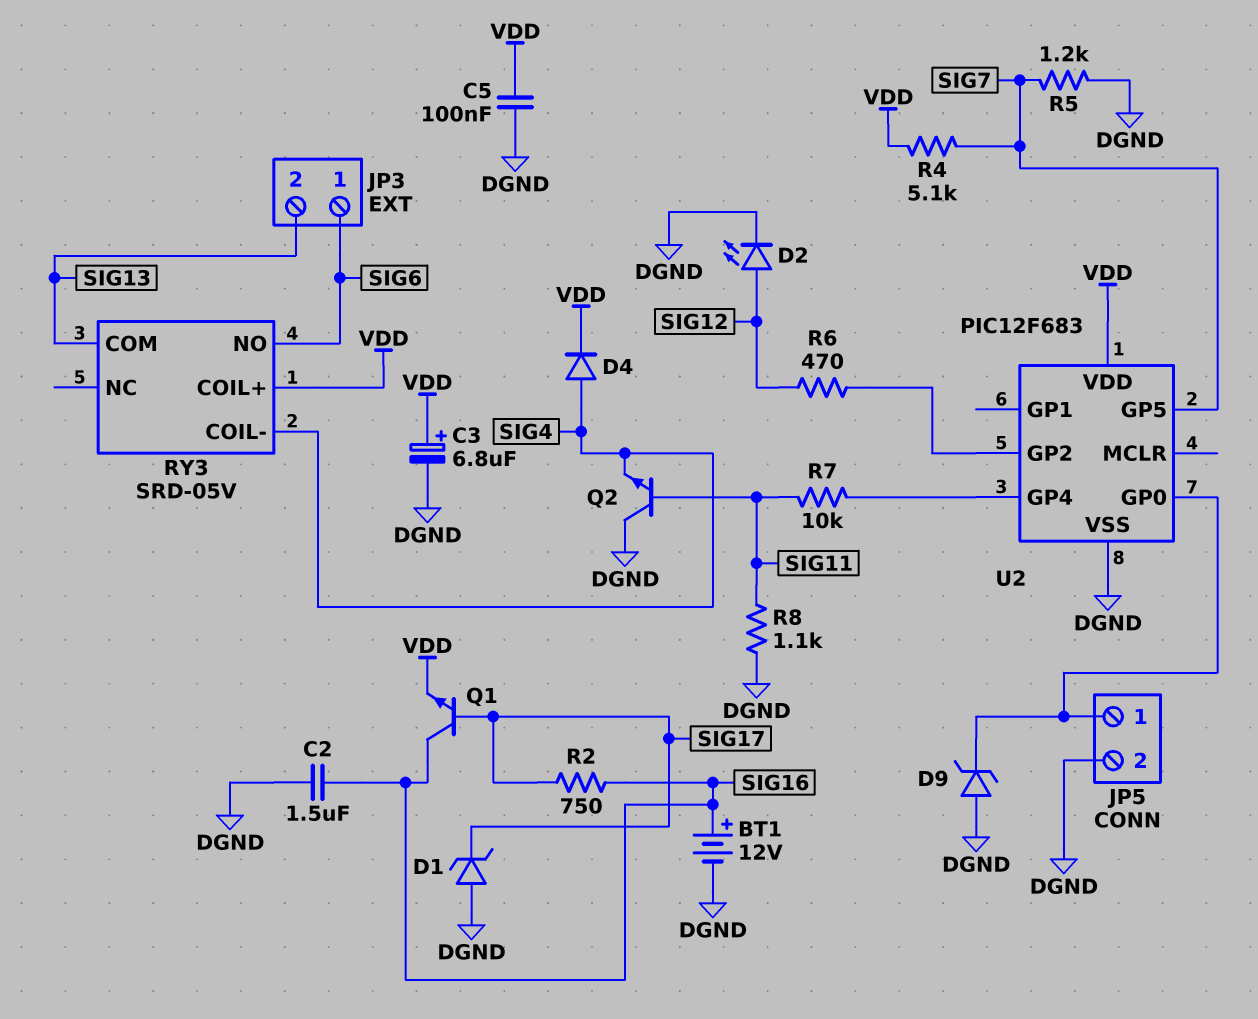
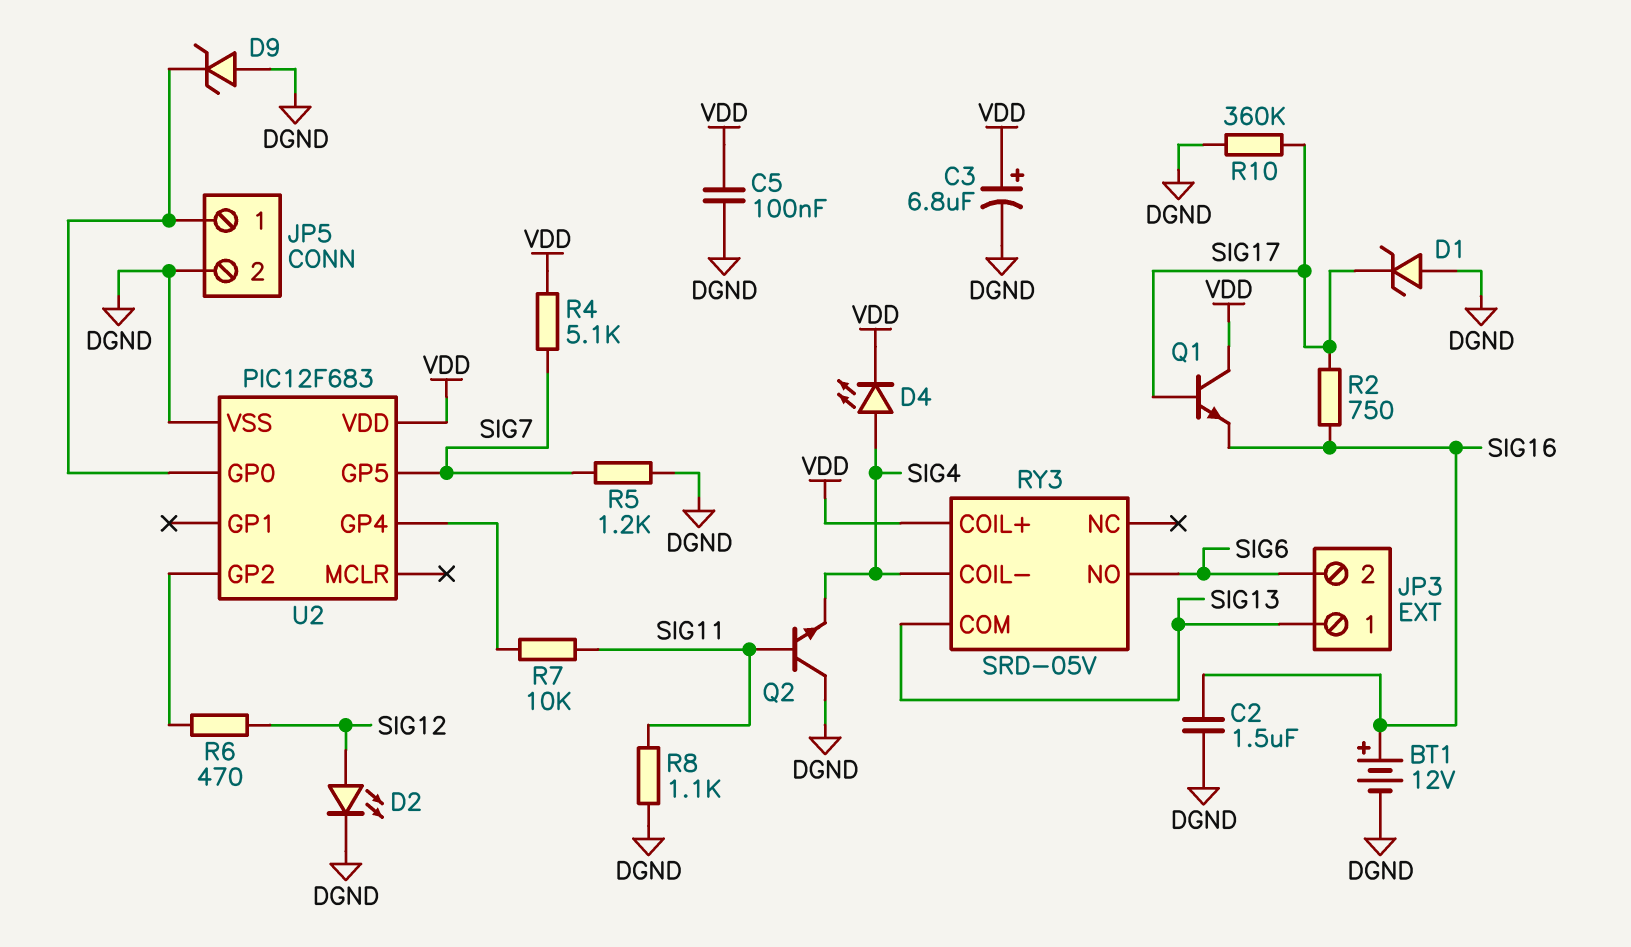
D4: diode (A SIG4, K VDD) -> LED (A SIG4, K VDD)
JP3 pin 1: SIG6 -> SIG13
JP3 pin 2: SIG13 -> SIG6
Q1: NPN (B SIG17, C SIG16, E VDD) -> NPN (B SIG17, C VDD, E SIG16)
R10: none -> 360k (DGND, SIG17)

